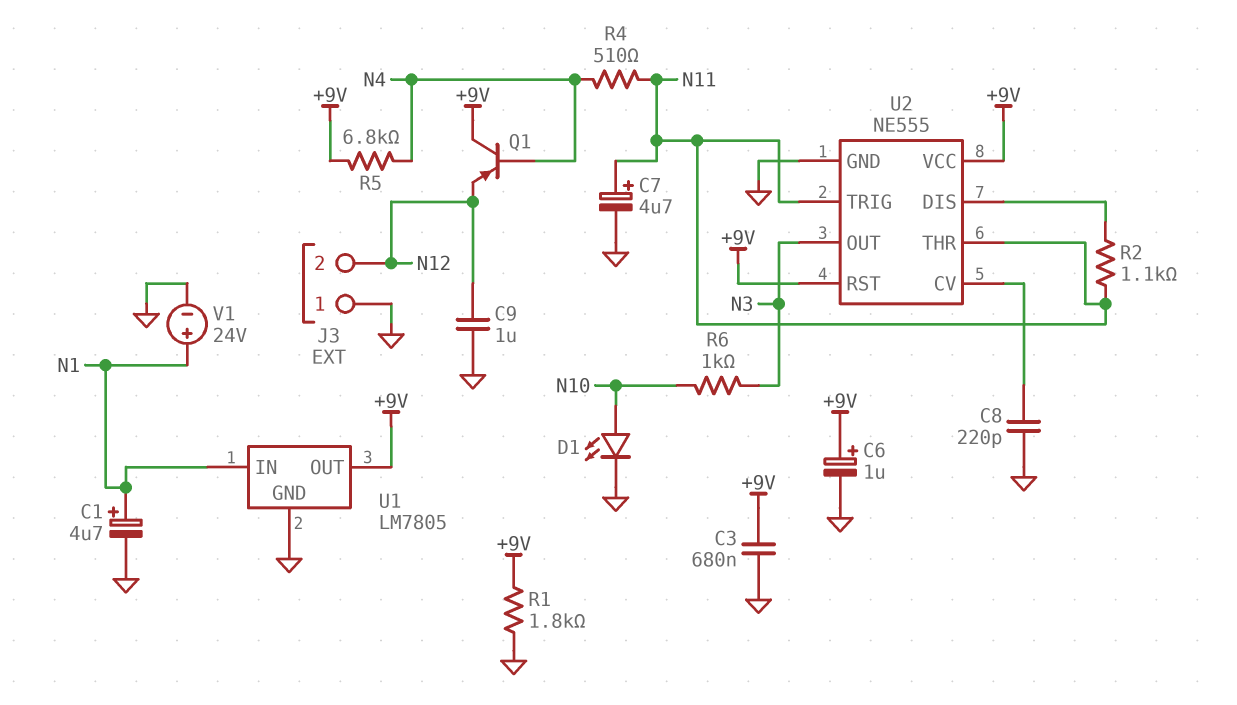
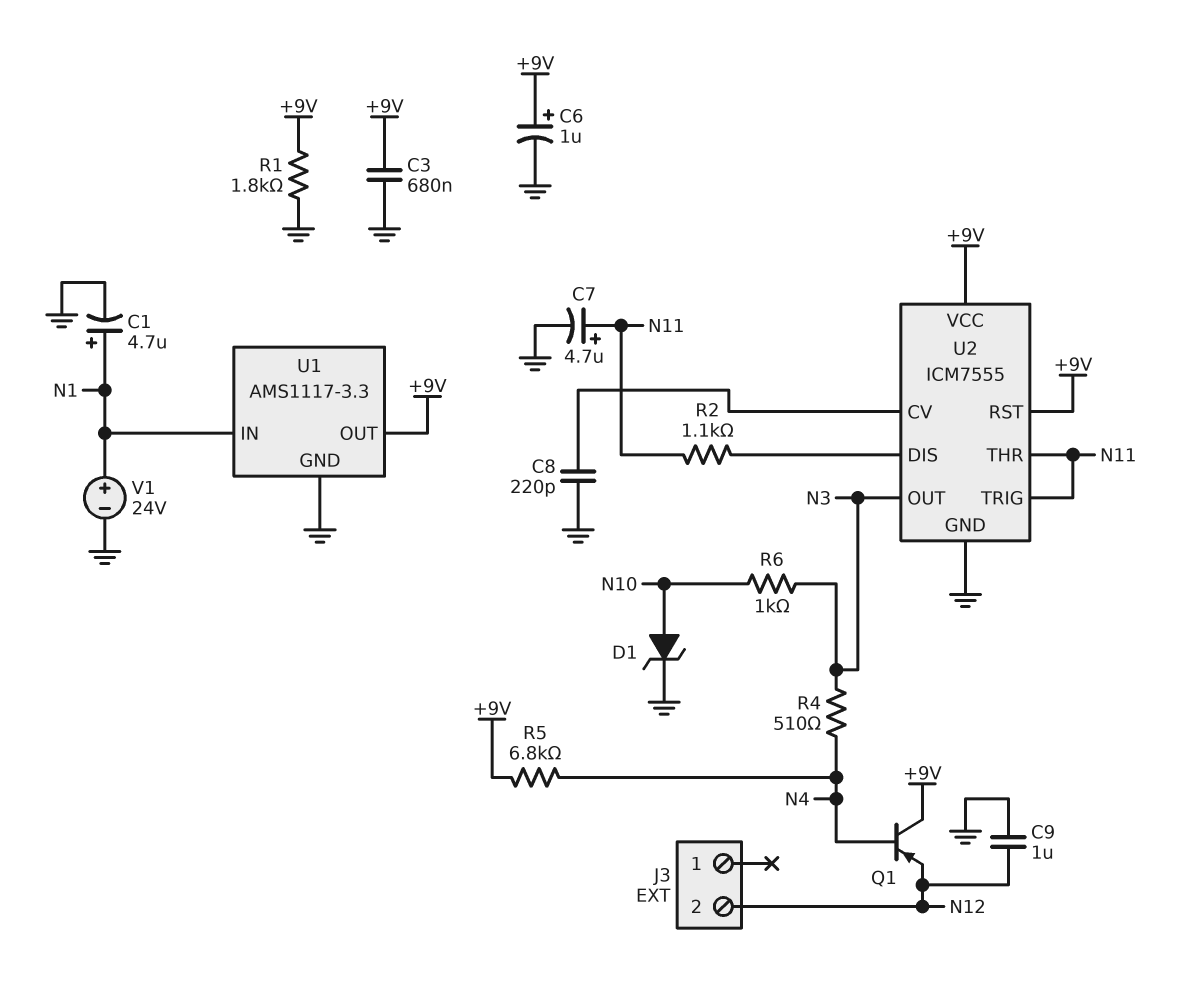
D1: LED (A N10, K GND) -> zener (A N10, K GND)
J3 pin 1: GND -> none
R4: 510 (N4, N11) -> 510 (N3, N4)
U1: LM7805 -> AMS1117-3.3
U2: NE555 -> ICM7555

